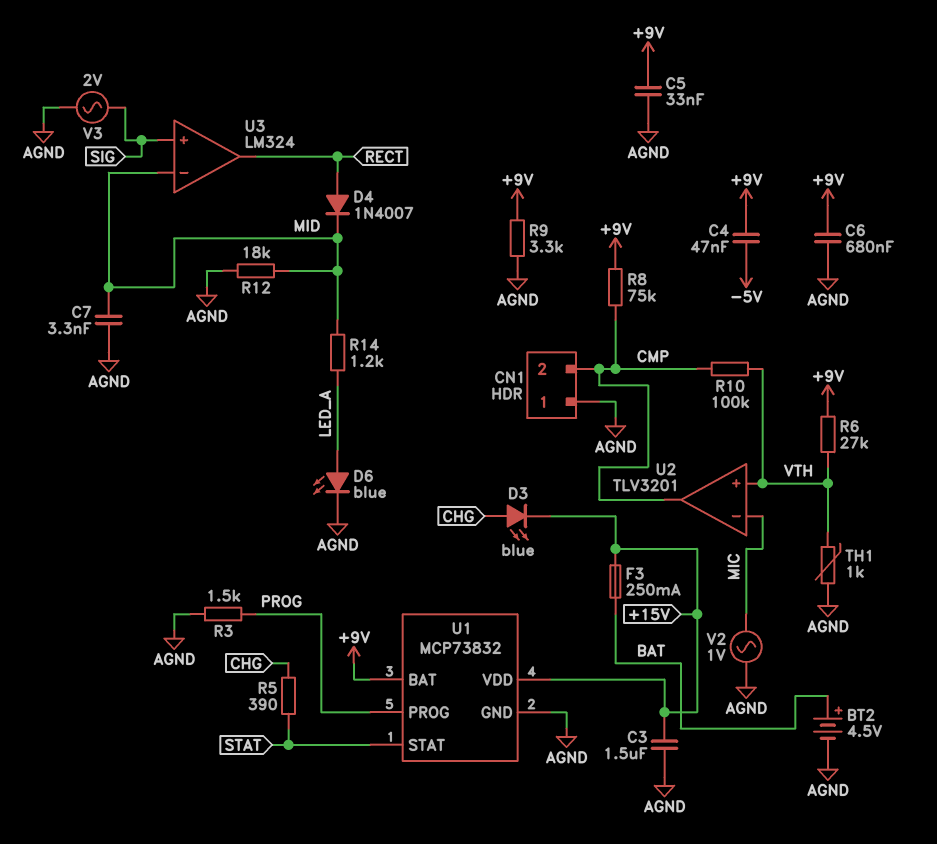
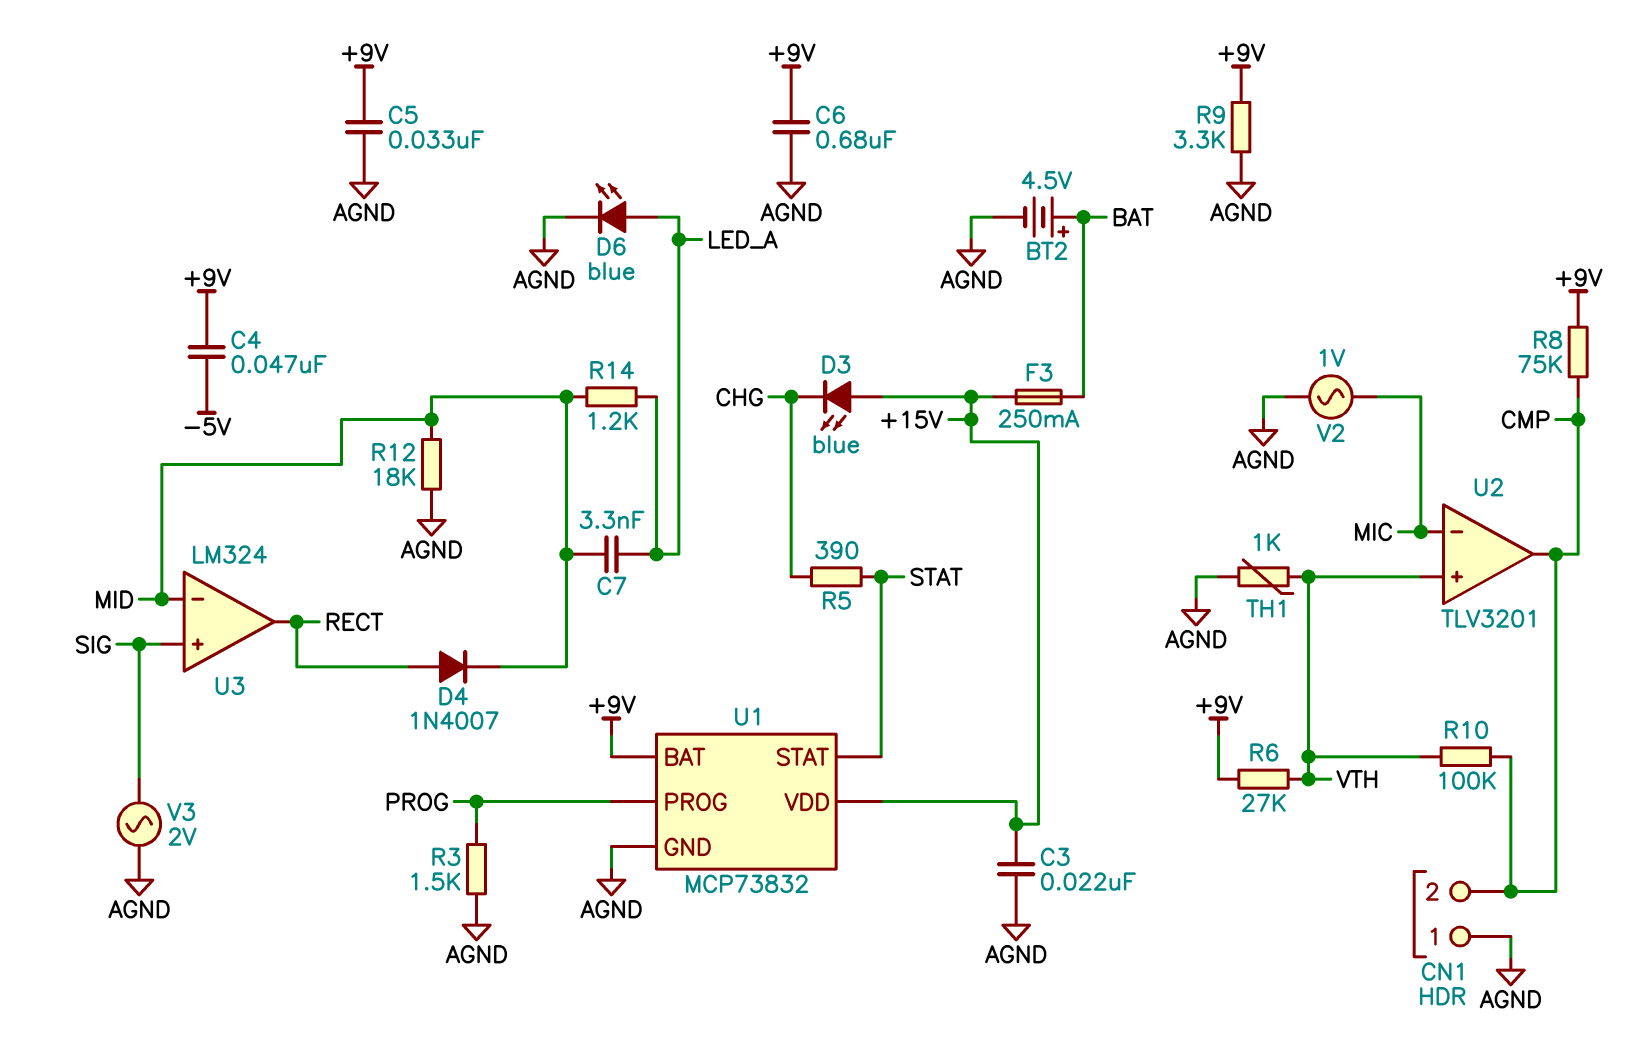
C3: 1.5uF (+15V, AGND) -> 22nF (+15V, AGND)
C7: 3.3nF (AGND, MID) -> 3.3nF (LED_A, MID)
D3: LED blue (A CHG, K +15V) -> LED blue (A +15V, K CHG)

